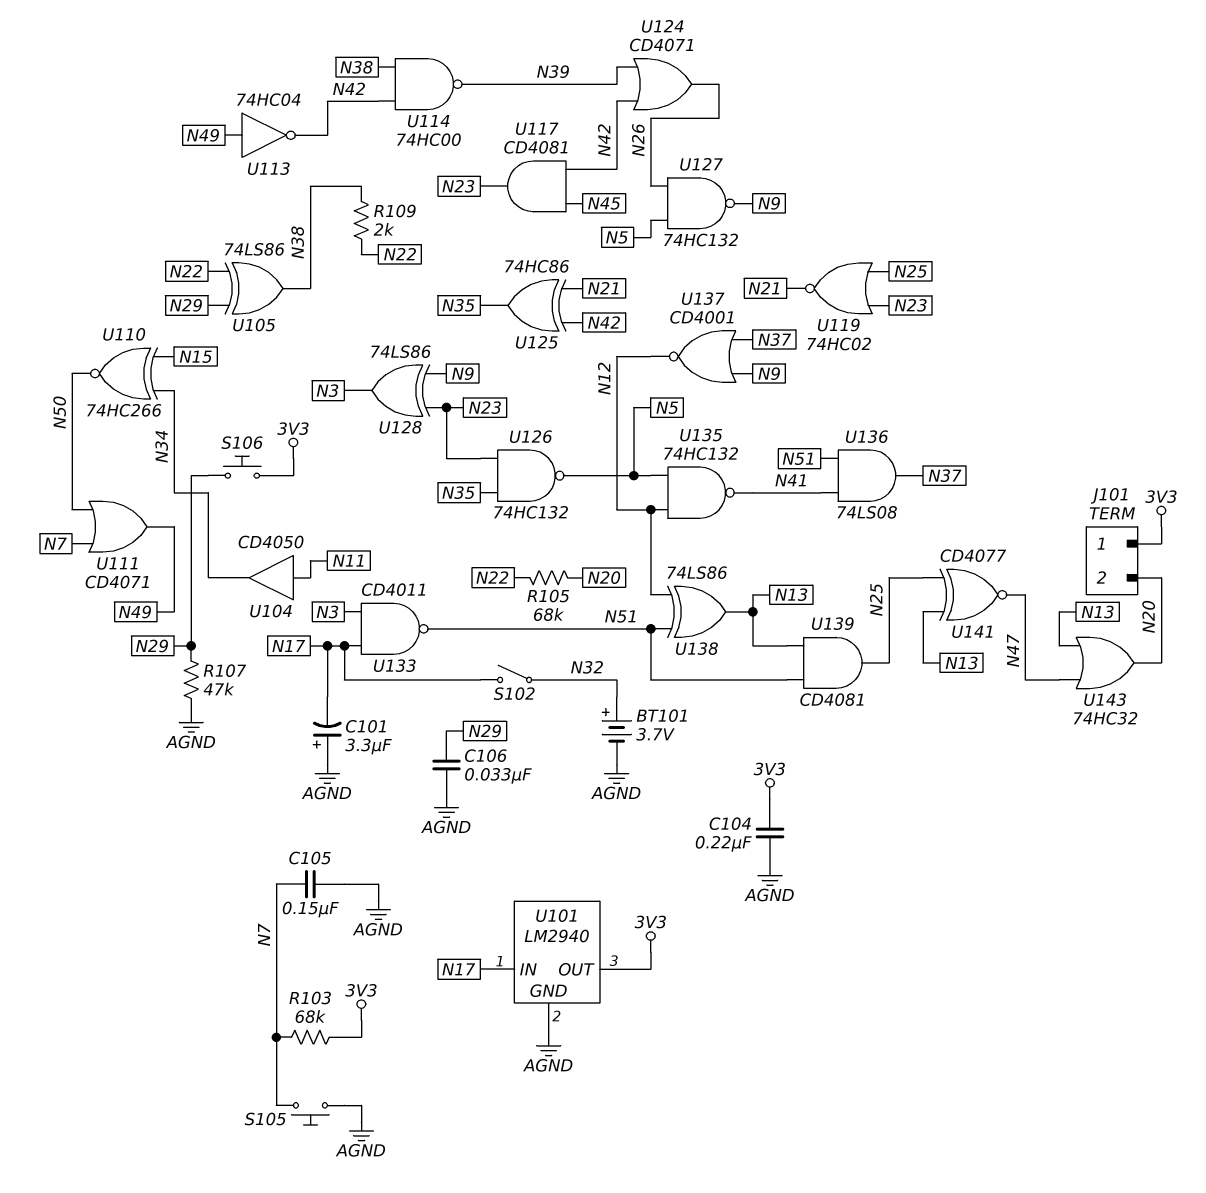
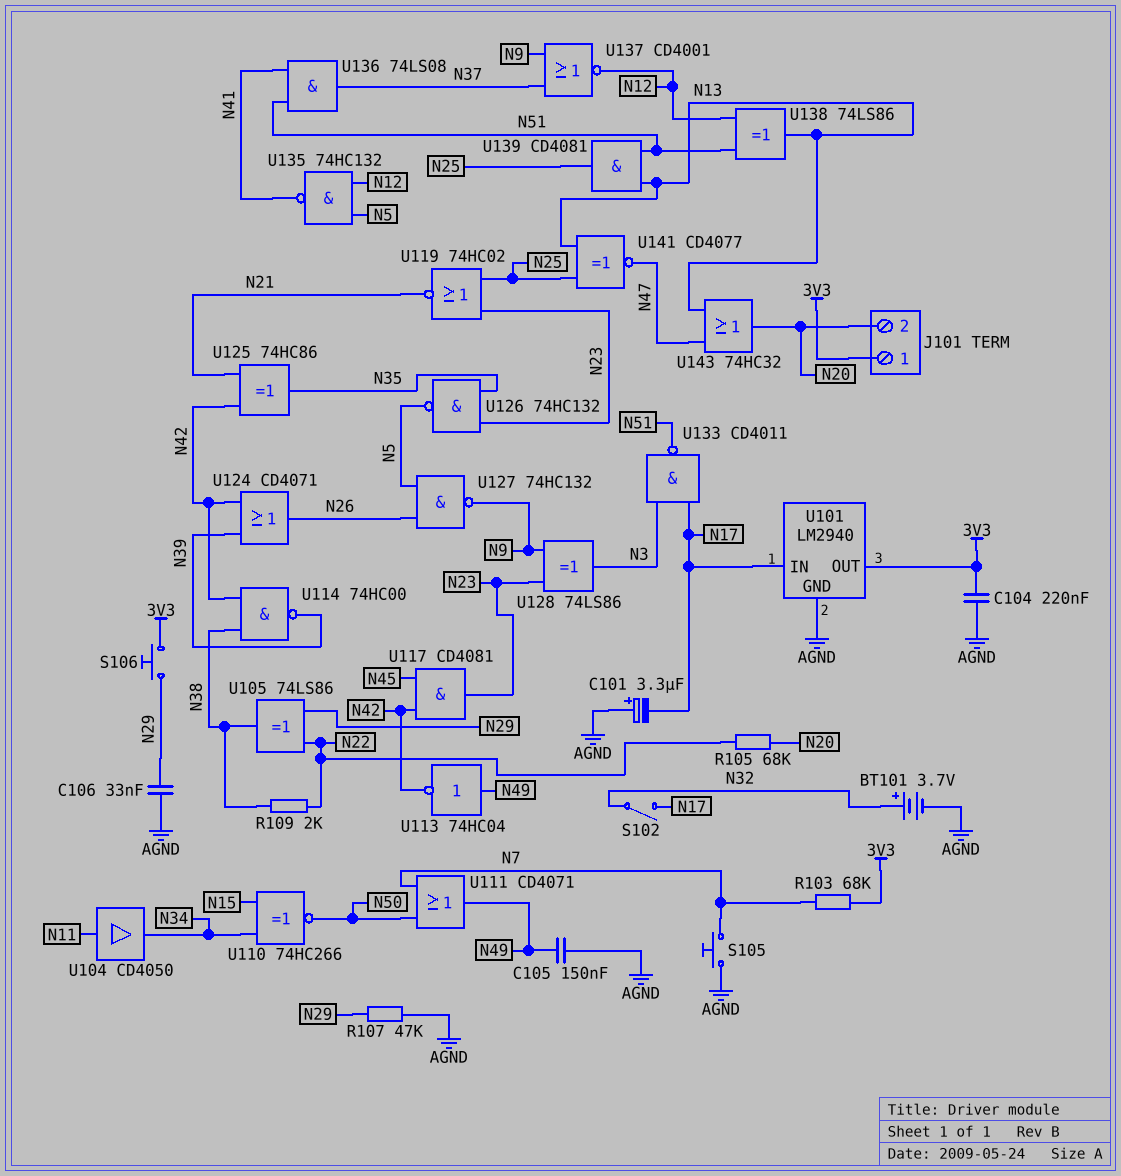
C105: 150nF (AGND, N7) -> 150nF (AGND, N49)

